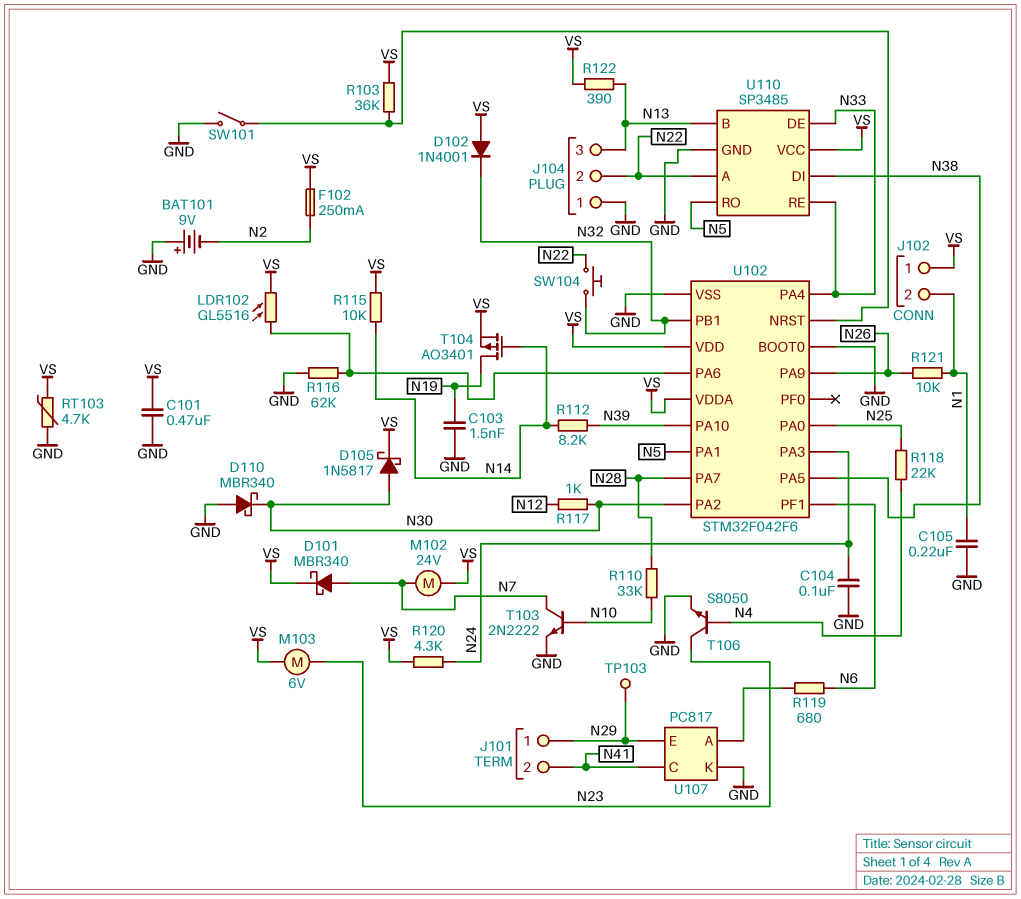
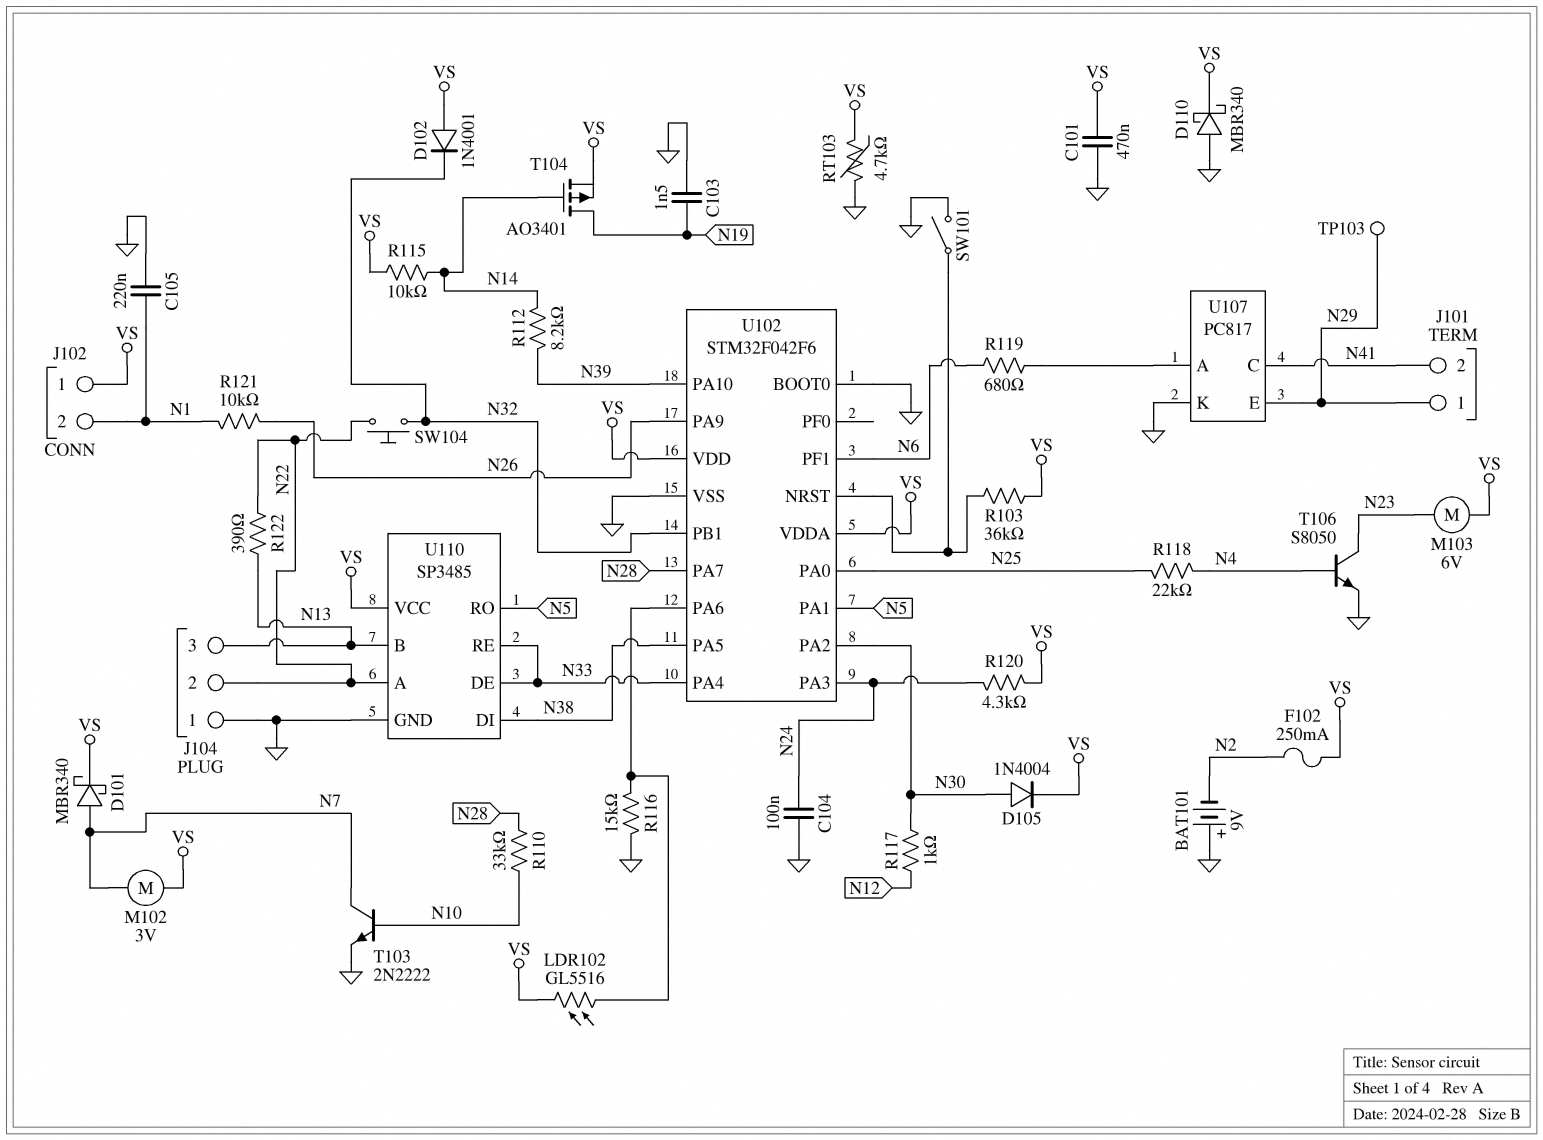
D105: schottky 1N5817 (A N30, K VS) -> diode 1N4004 (A N30, K VS)
D110: schottky MBR340 (A GND, K N30) -> schottky MBR340 (A GND, K VS)
M102: motor 24V (N7, VS) -> motor 3V (N7, VS)
R116: 62k (GND, U102/PA6) -> 15k (GND, U102/PA6)
R122: 390 (N13, VS) -> 390 (N13, N22)

